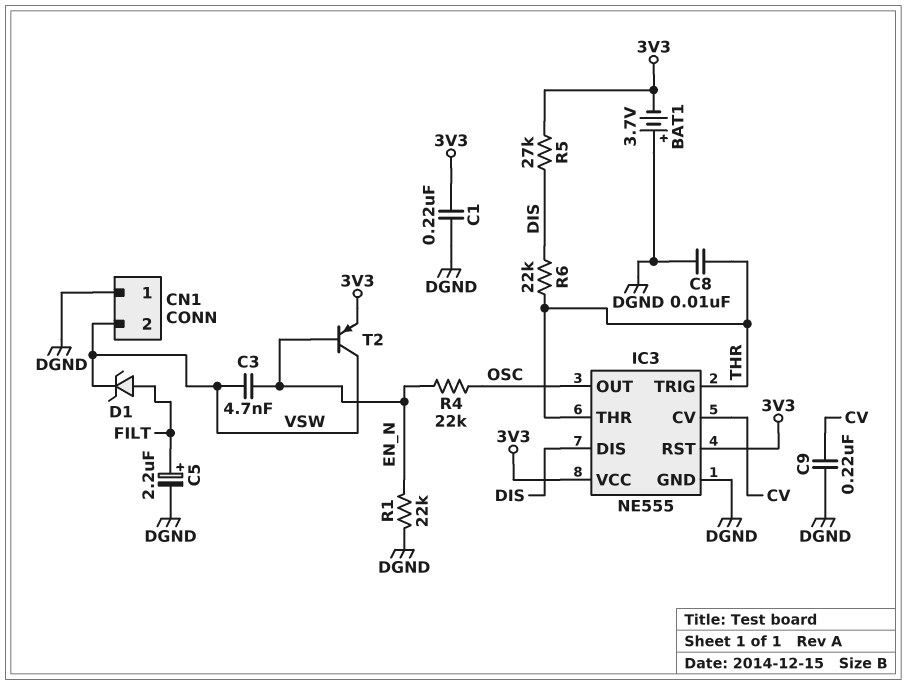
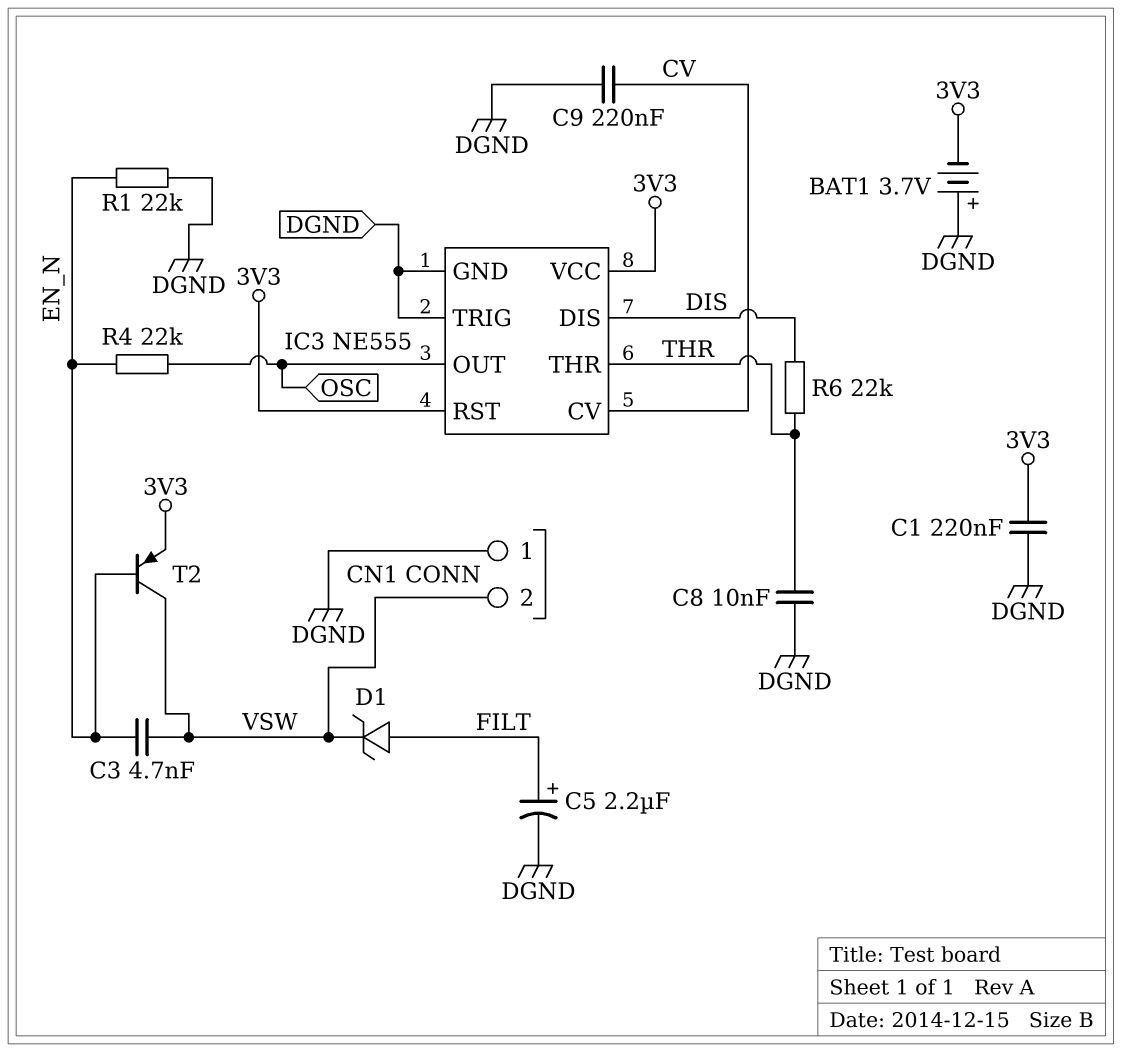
IC3 pin TRIG: THR -> DGND
R5: 27k (3V3, DIS) -> none

